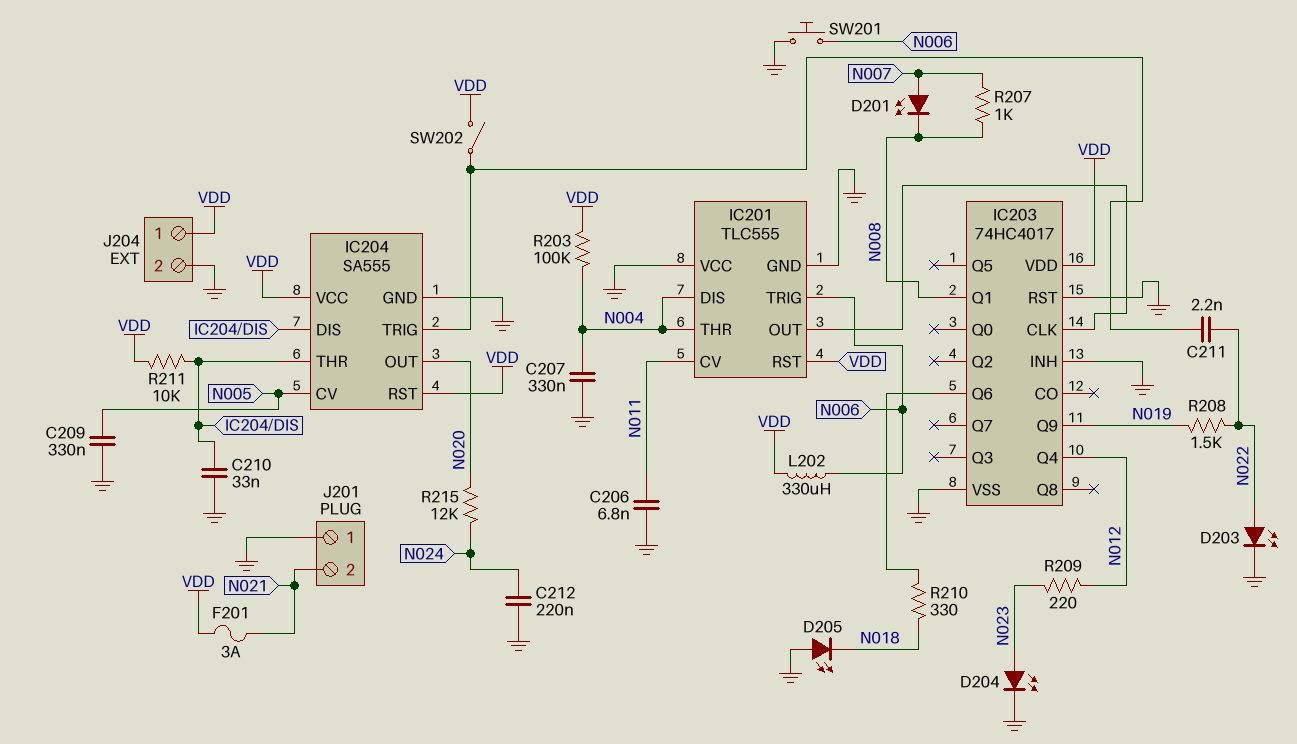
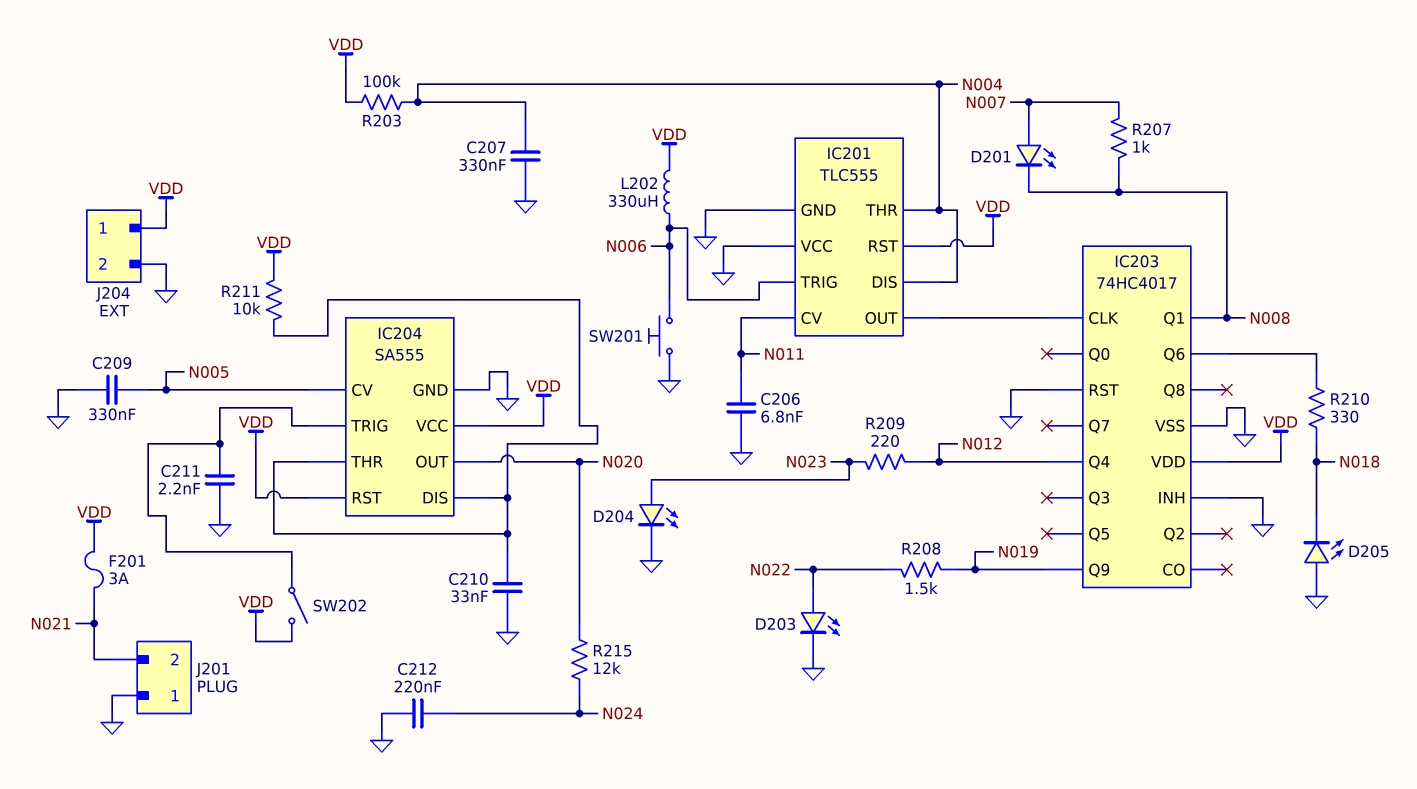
C211: 2.2nF (IC204/TRIG, N022) -> 2.2nF (GND, IC204/TRIG)

